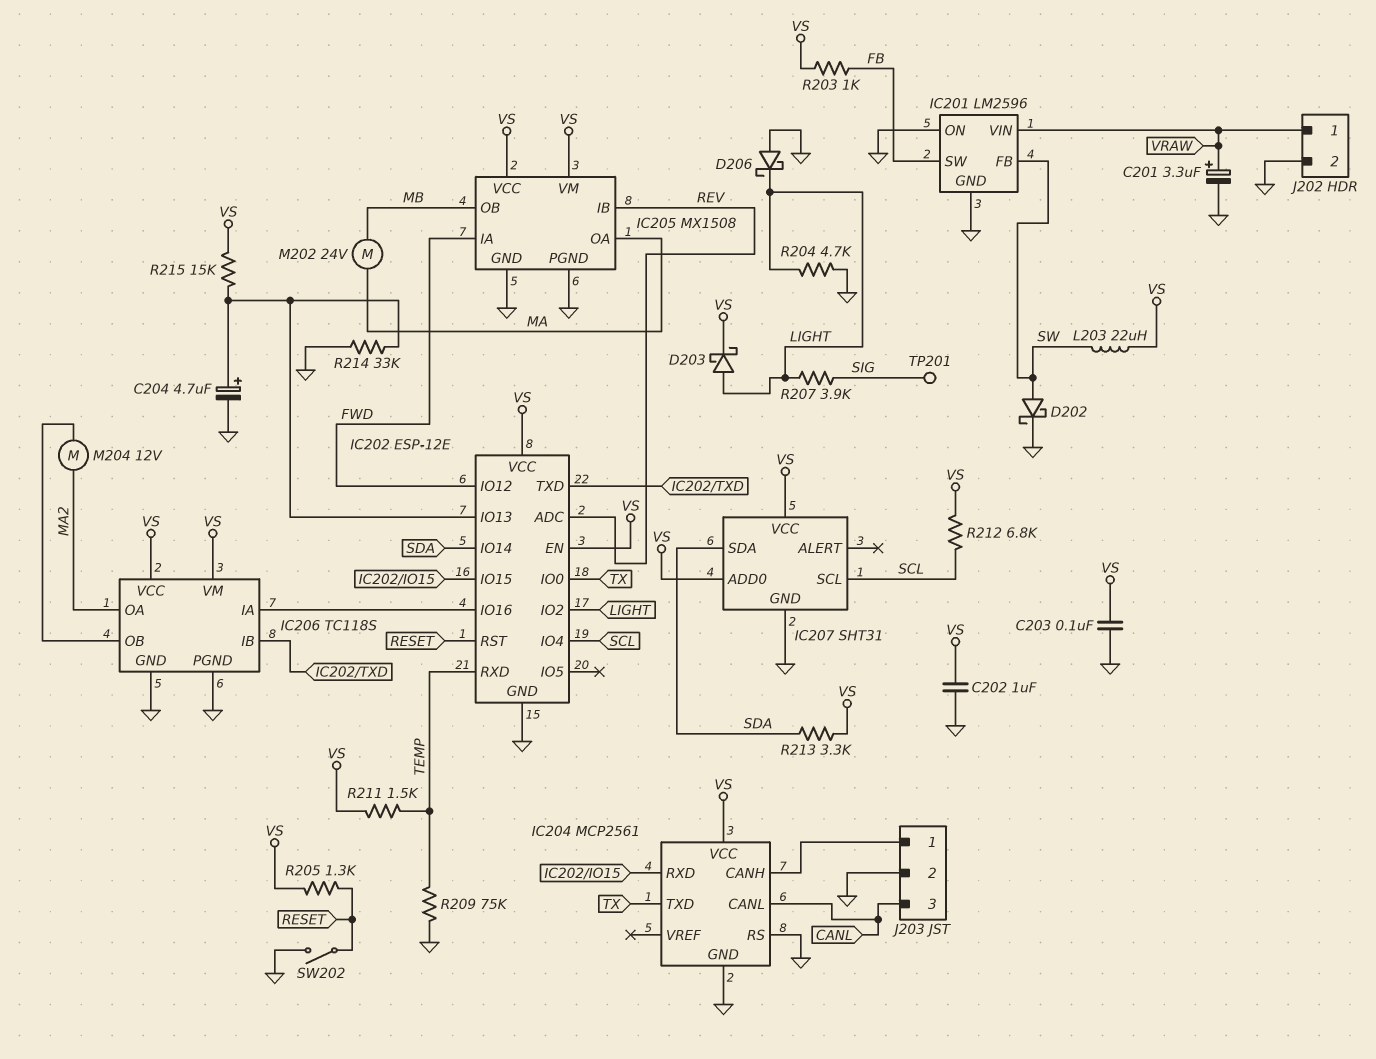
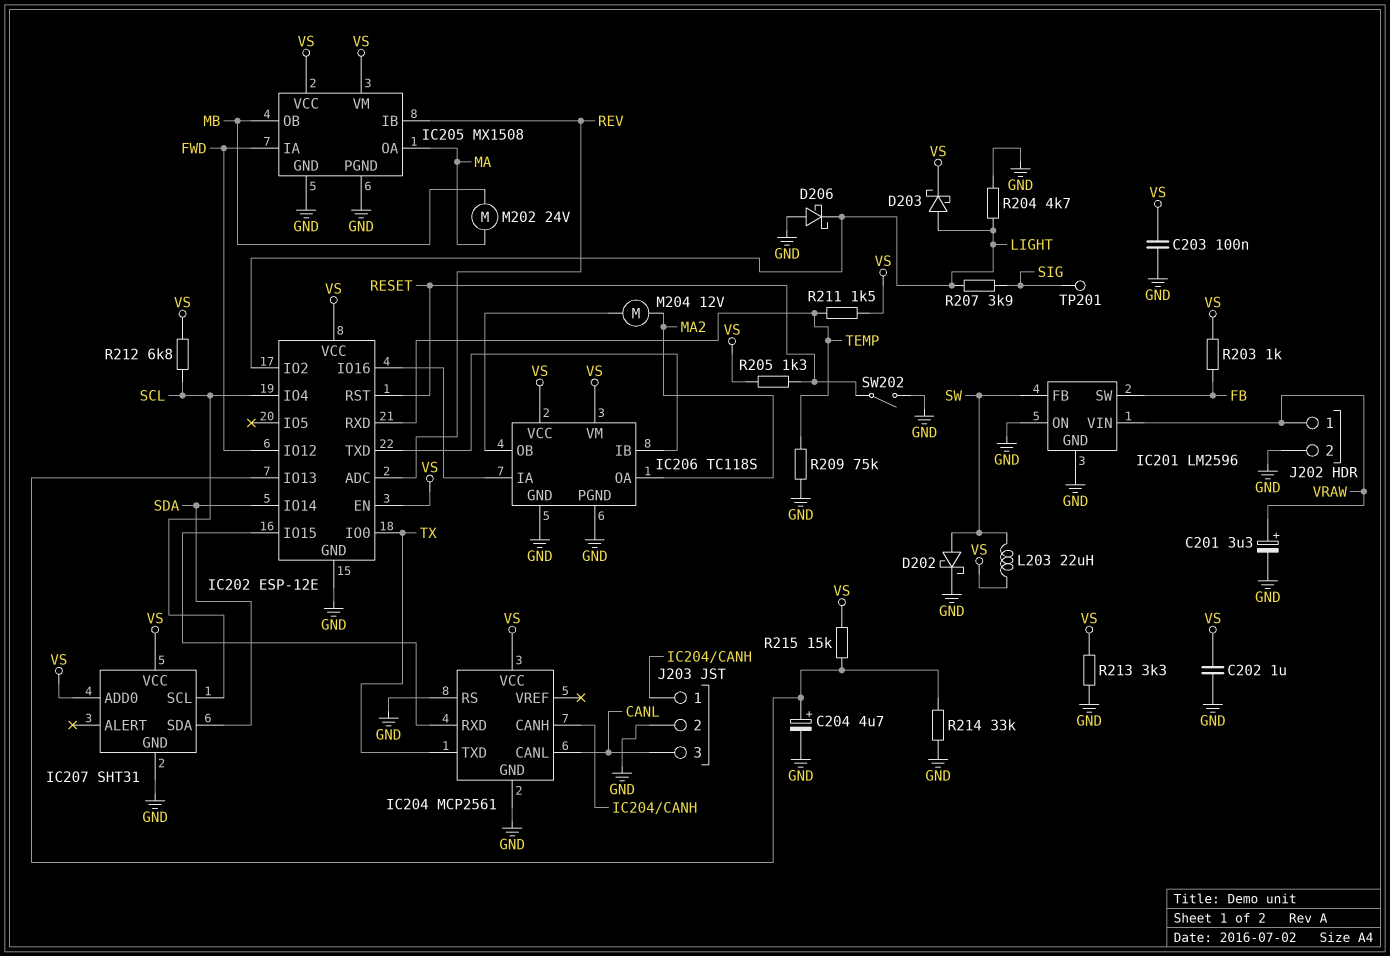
R213: 3.3k (SDA, VS) -> 3.3k (GND, VS)

